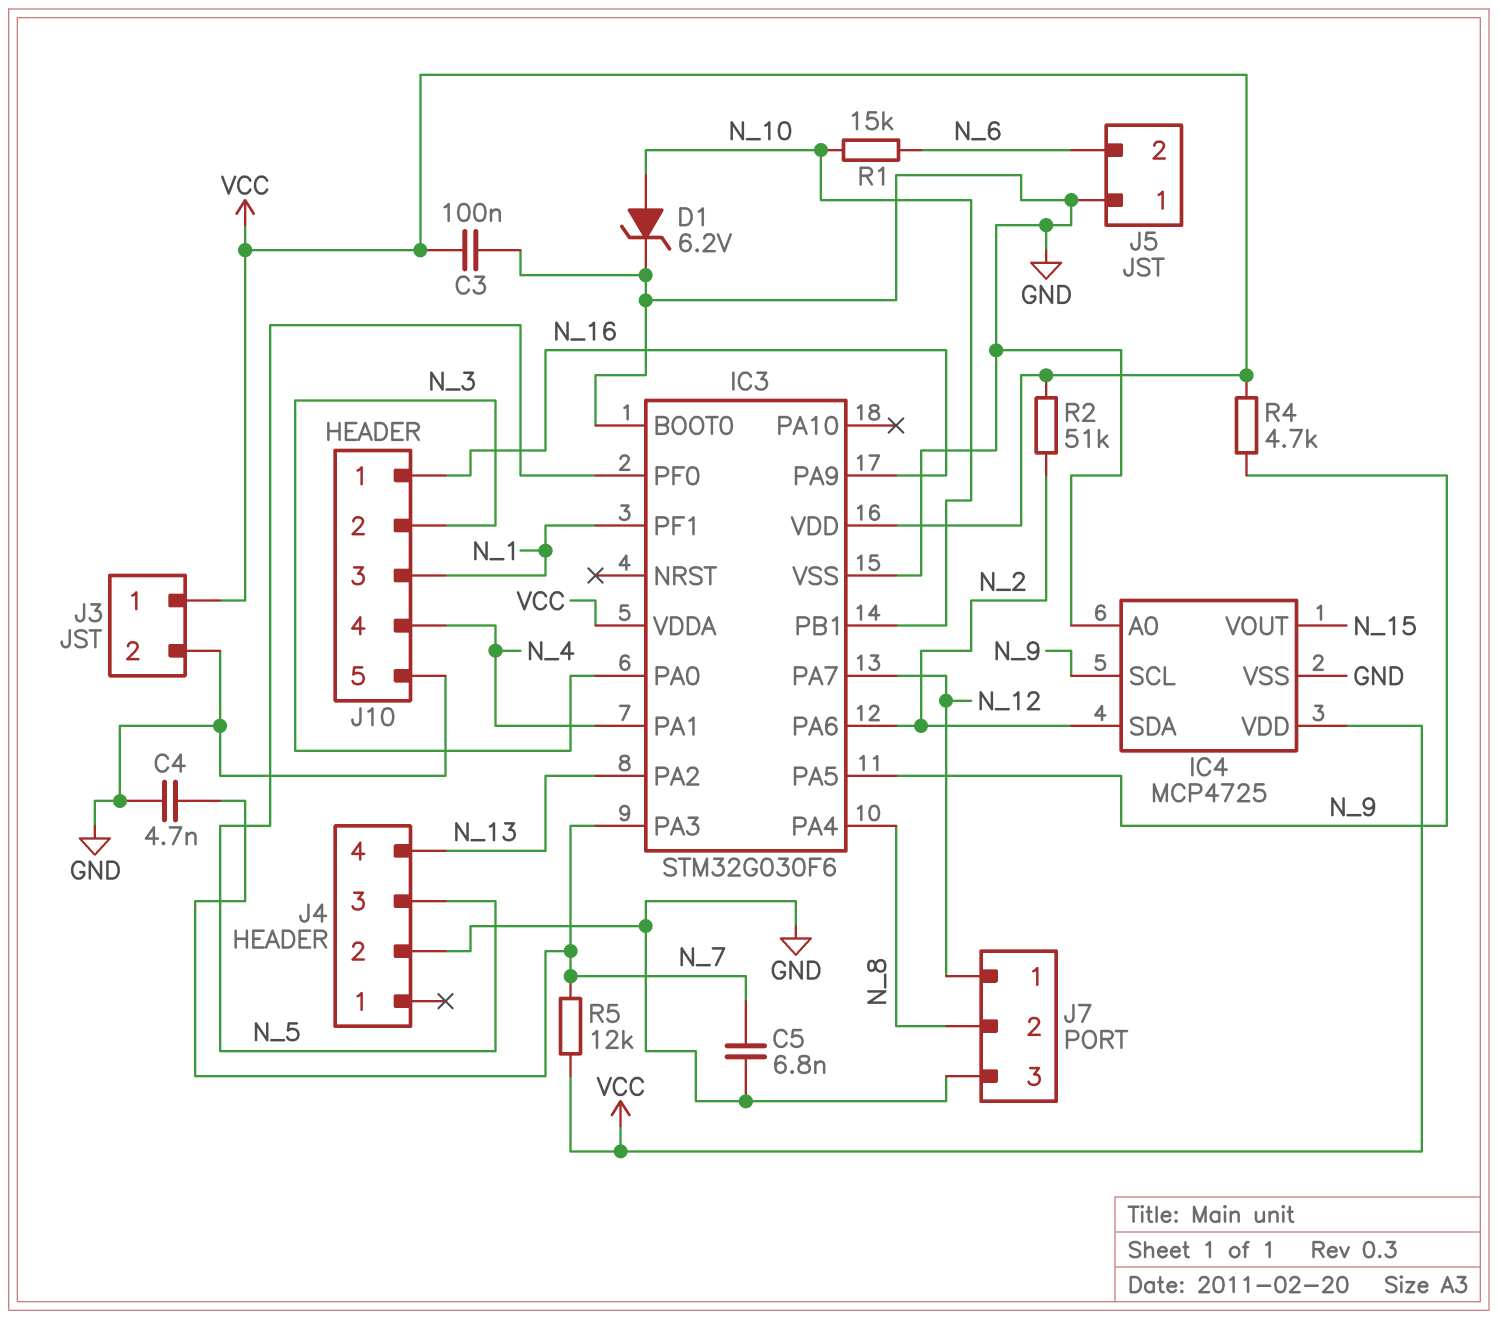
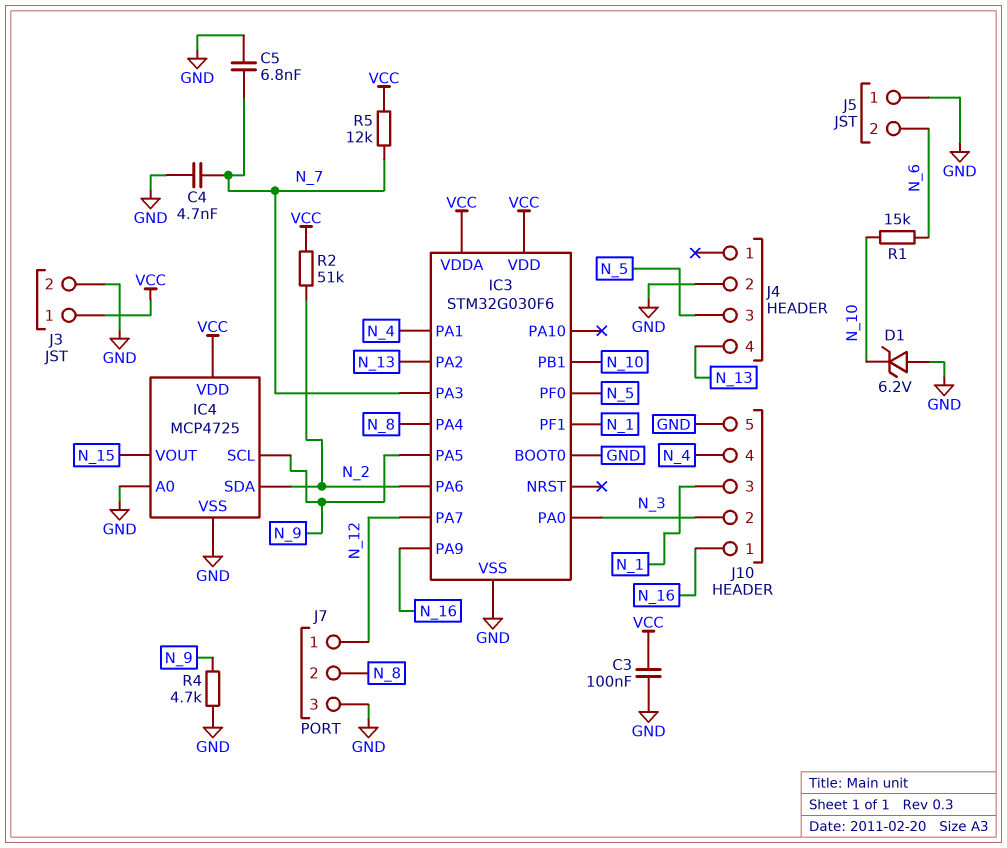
D1: zener 6.2V (A N_10, K GND) -> zener 6.2V (A GND, K N_10)
R4: 4.7k (N_9, VCC) -> 4.7k (GND, N_9)

